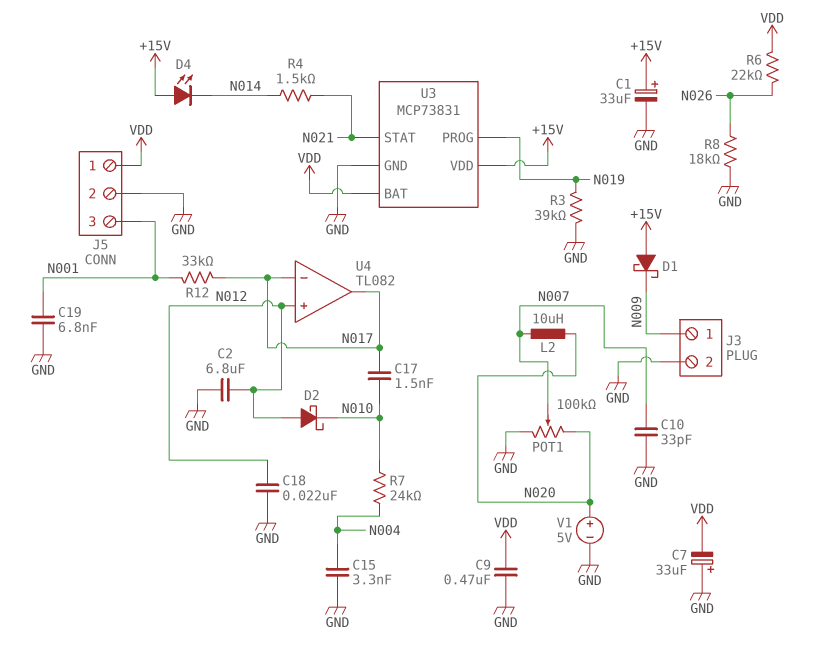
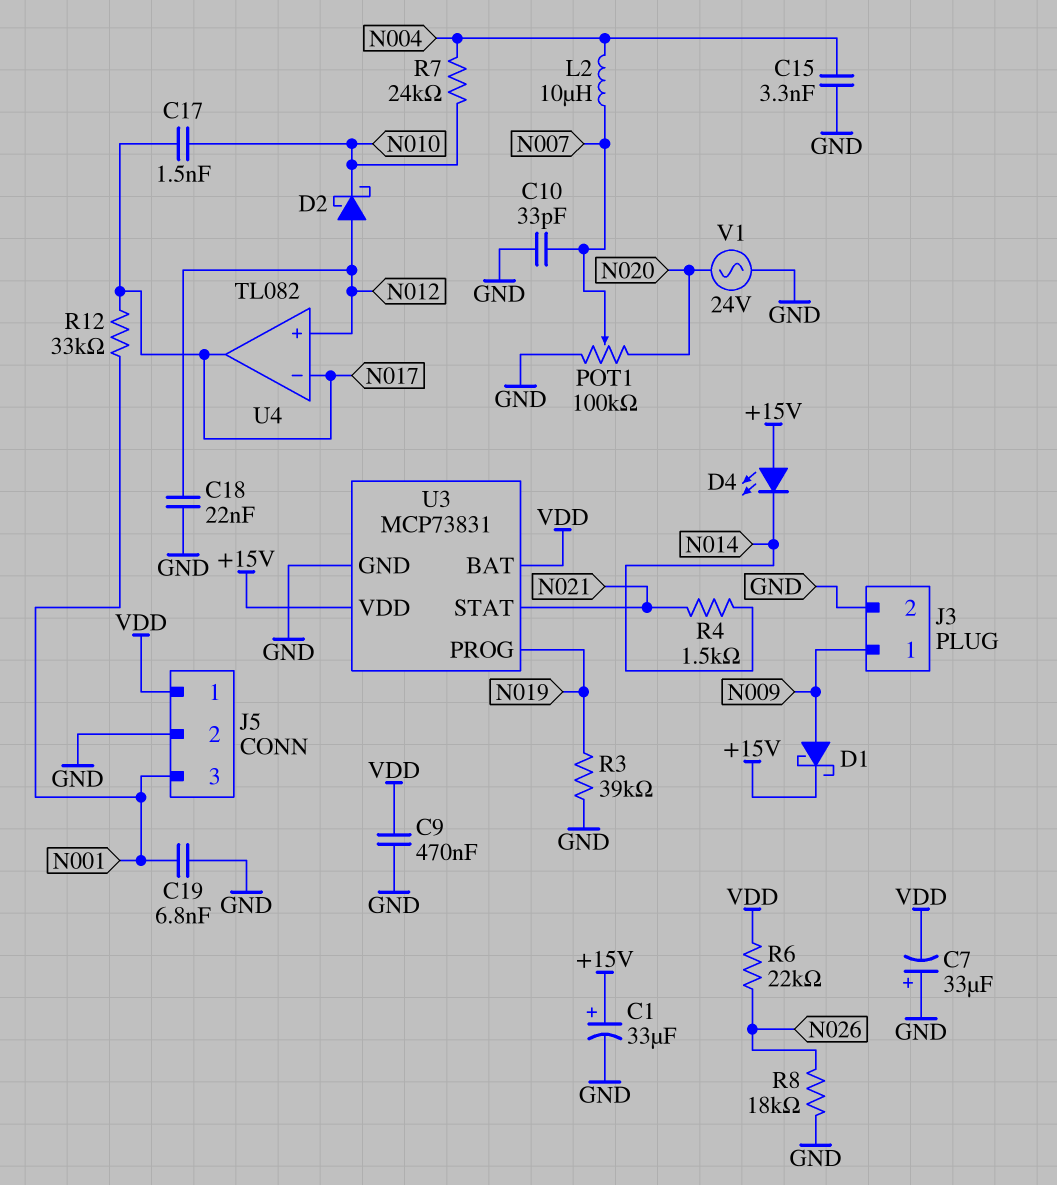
C2: 6.8uF (GND, N012) -> none
D1: schottky (A +15V, K N009) -> schottky (A N009, K +15V)
L2: 10uH (N007, N020) -> 10uH (N004, N007)
V1: 5V (plus N020, minus GND) -> AC 24V (GND, N020)

